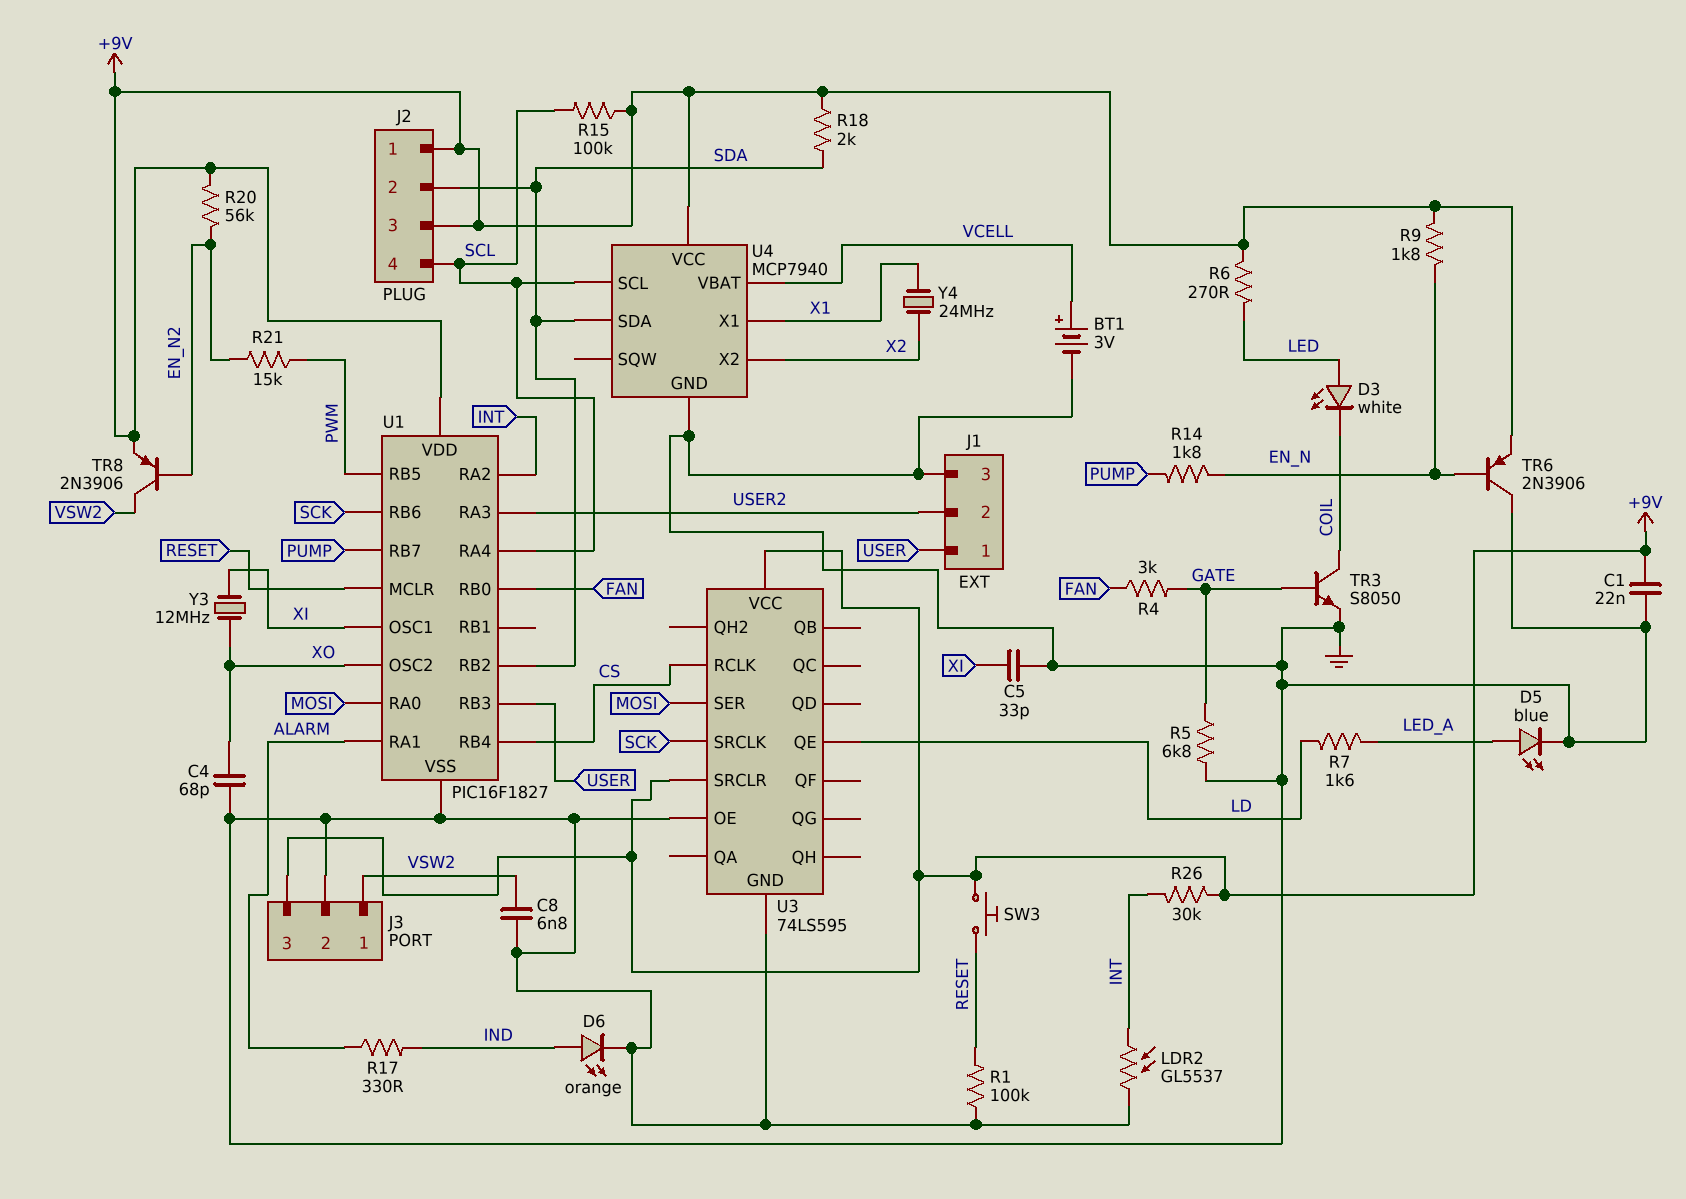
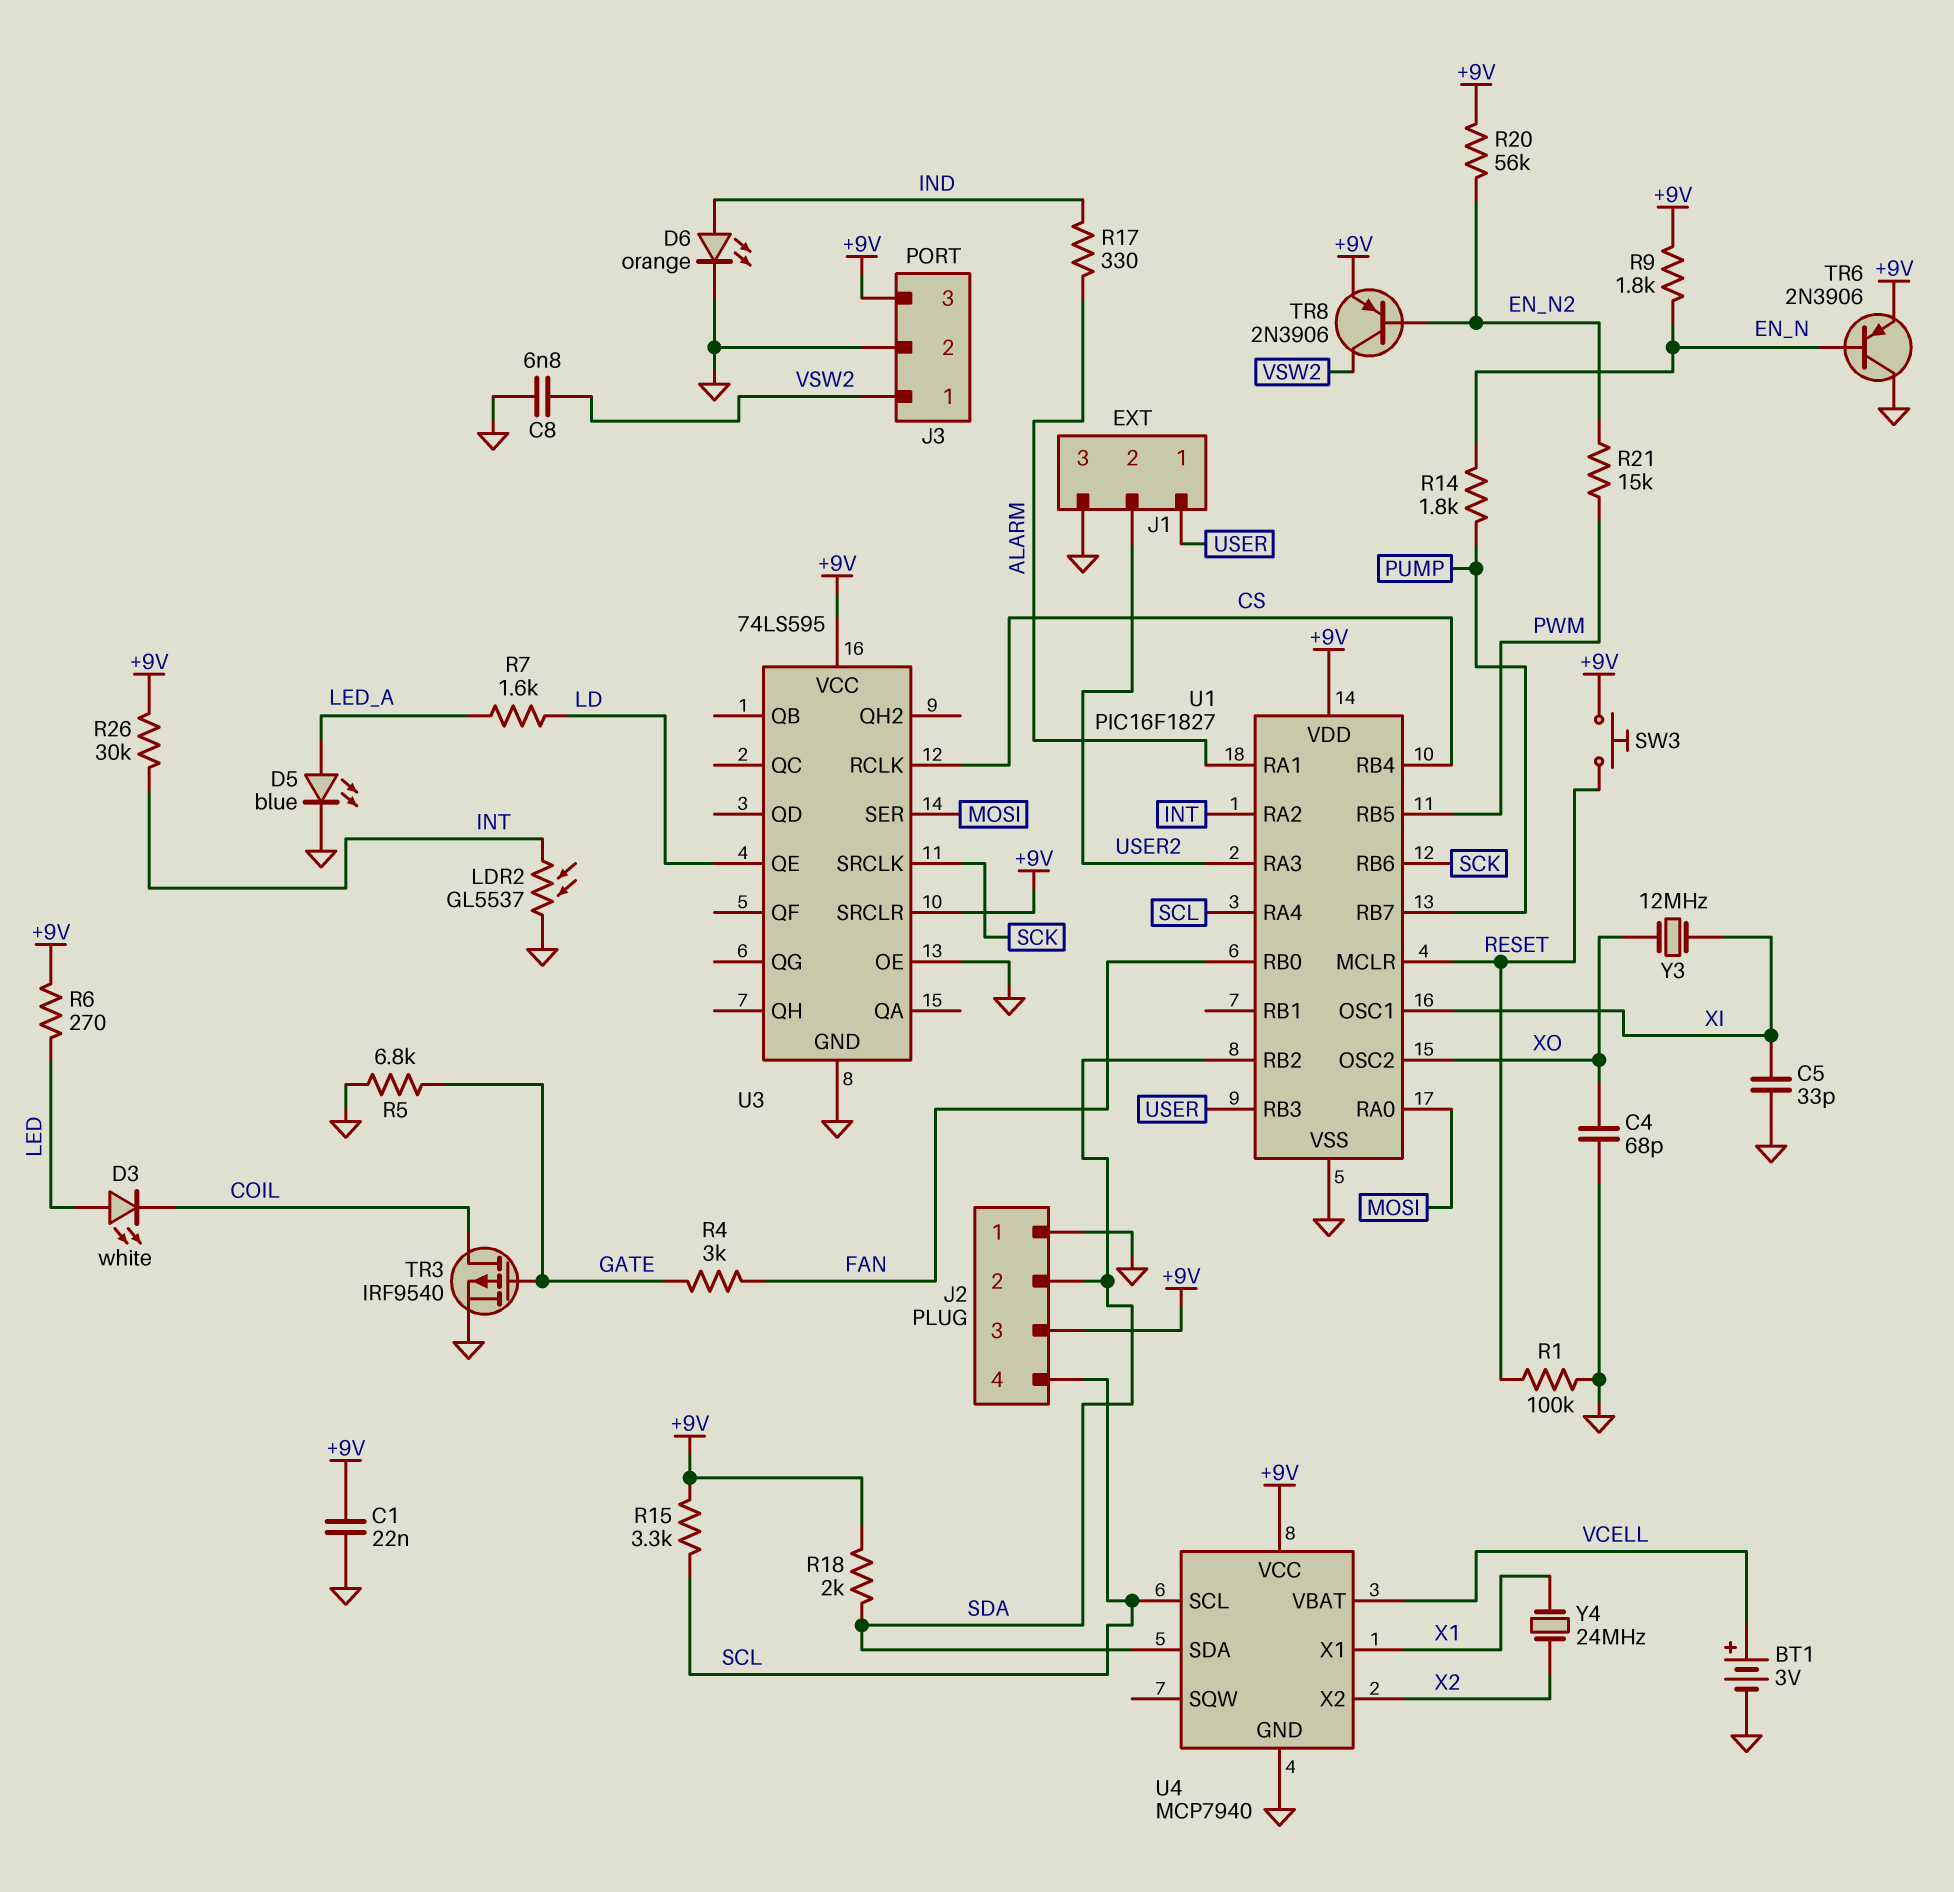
J2 pin 1: +9V -> GND
R15: 100k (+9V, SCL) -> 3.3k (+9V, SCL)
TR3: NPN S8050 (B GATE, C COIL, E GND) -> PMOS IRF9540 (G GATE, D COIL, S GND)

